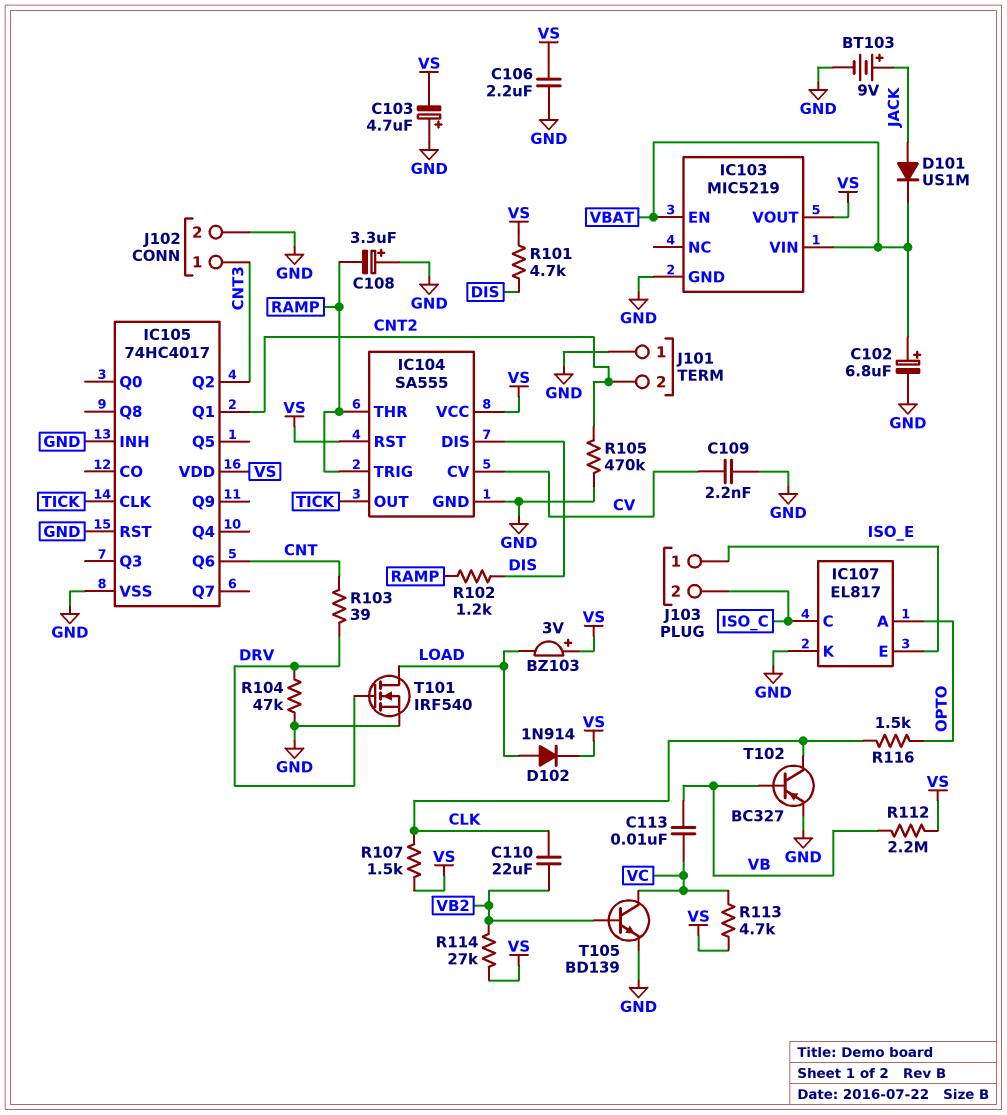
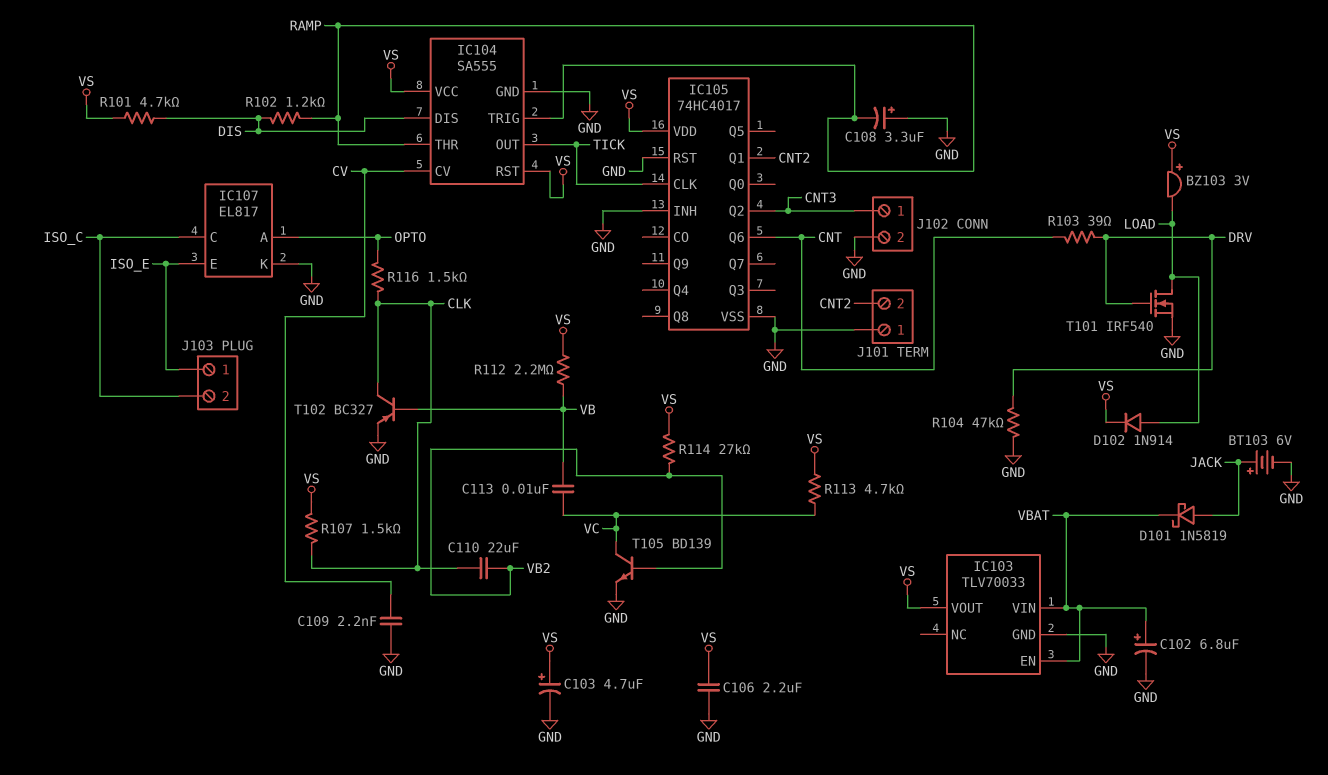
BT103: 9V (plus JACK, minus GND) -> 6V (plus JACK, minus GND)
C103: 4.7uF (plus GND, minus VS) -> 4.7uF (plus VS, minus GND)
D101: diode US1M (A JACK, K VBAT) -> schottky 1N5819 (A JACK, K VBAT)
IC103: MIC5219 -> TLV70033
R105: 470k (CNT2, GND) -> none

